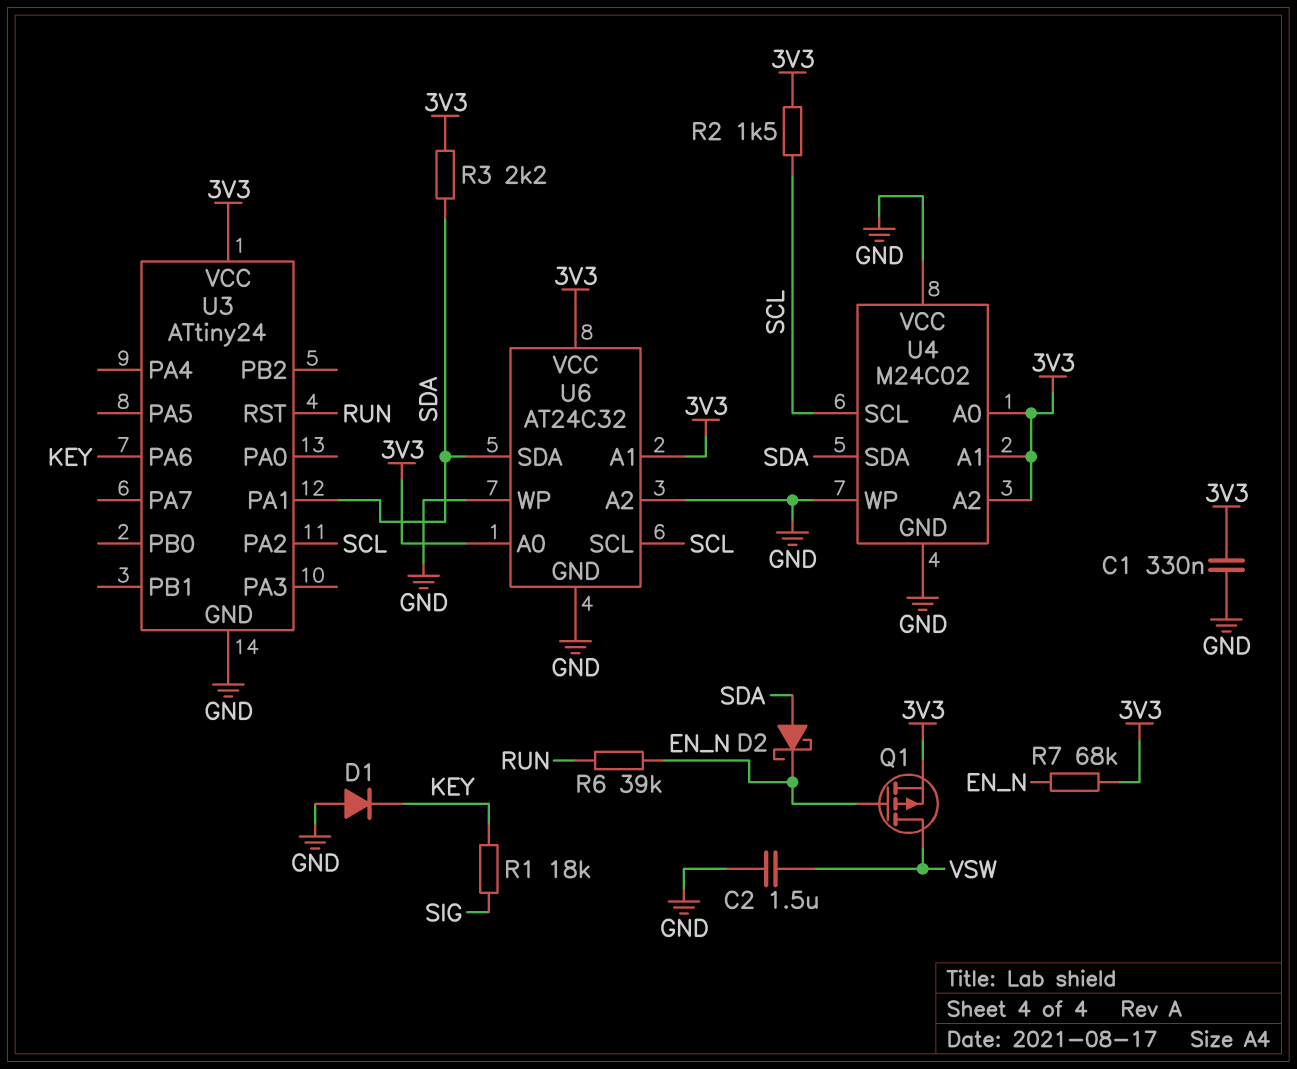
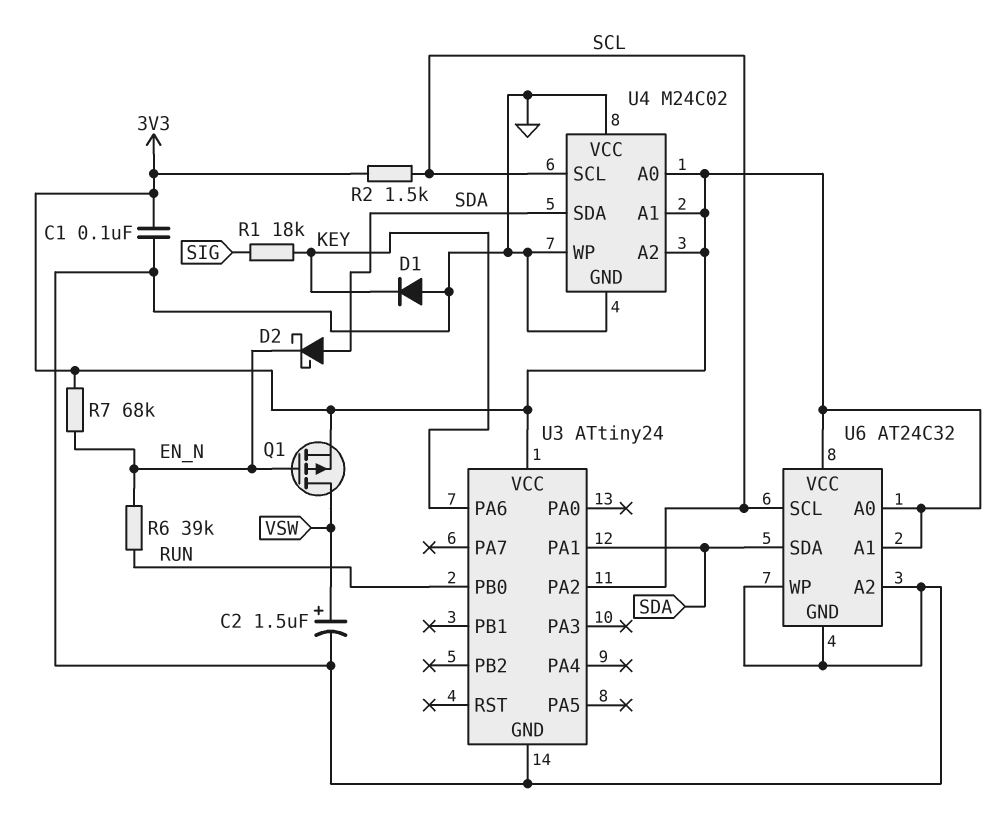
C1: 330nF (3V3, GND) -> 100nF (3V3, GND)
C2: 1.5uF (GND, VSW) -> 1.5uF (plus VSW, minus GND)
R3: 2.2k (3V3, SDA) -> none
U3 pin PB0: none -> RUN
U3 pin RST: RUN -> none

